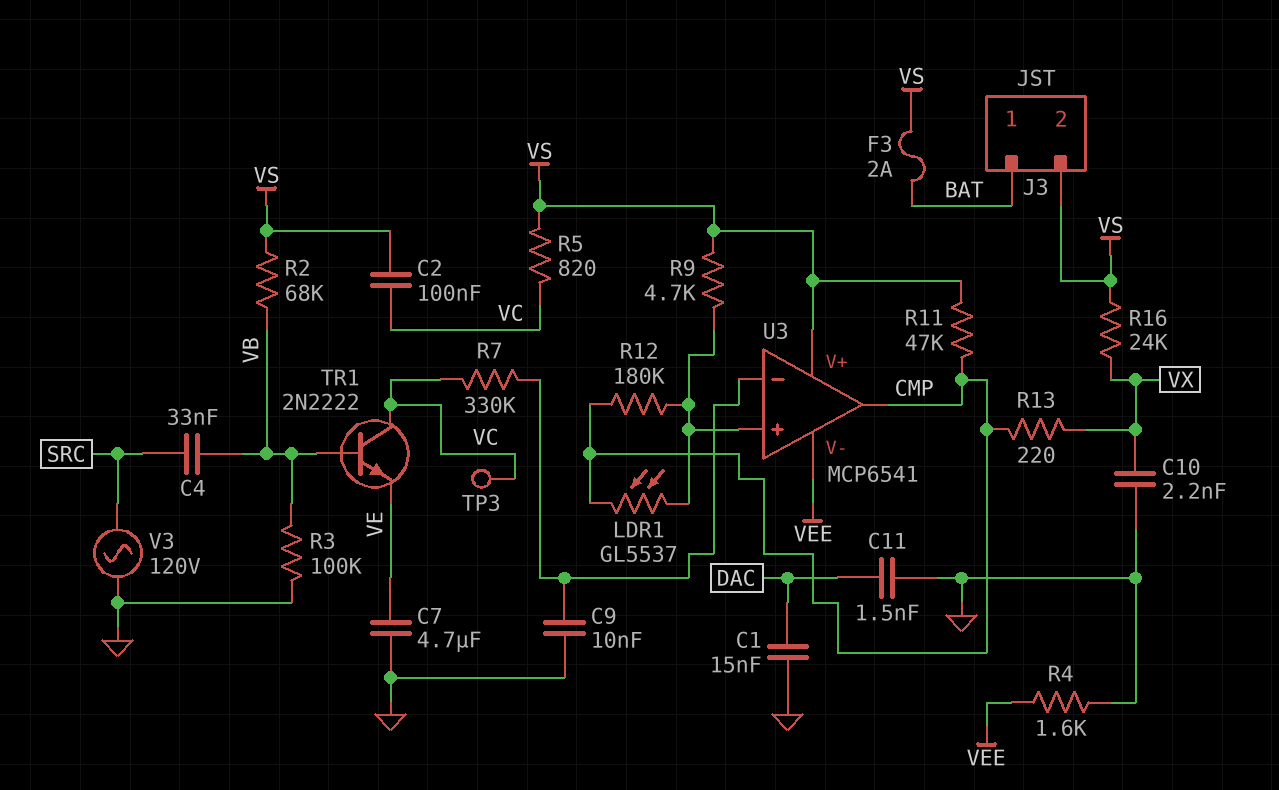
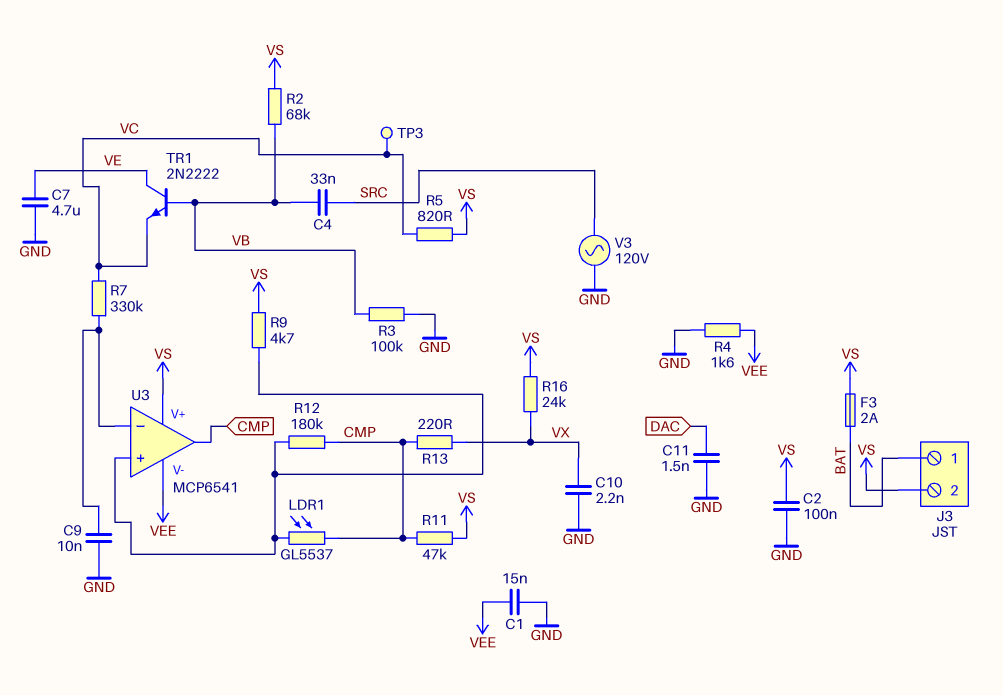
C1: 15nF (DAC, GND) -> 15nF (GND, VEE)
C2: 100nF (VC, VS) -> 100nF (GND, VS)
TR1: NPN 2N2222 (B VB, C VC, E VE) -> NPN 2N2222 (B VB, C VE, E VC)

